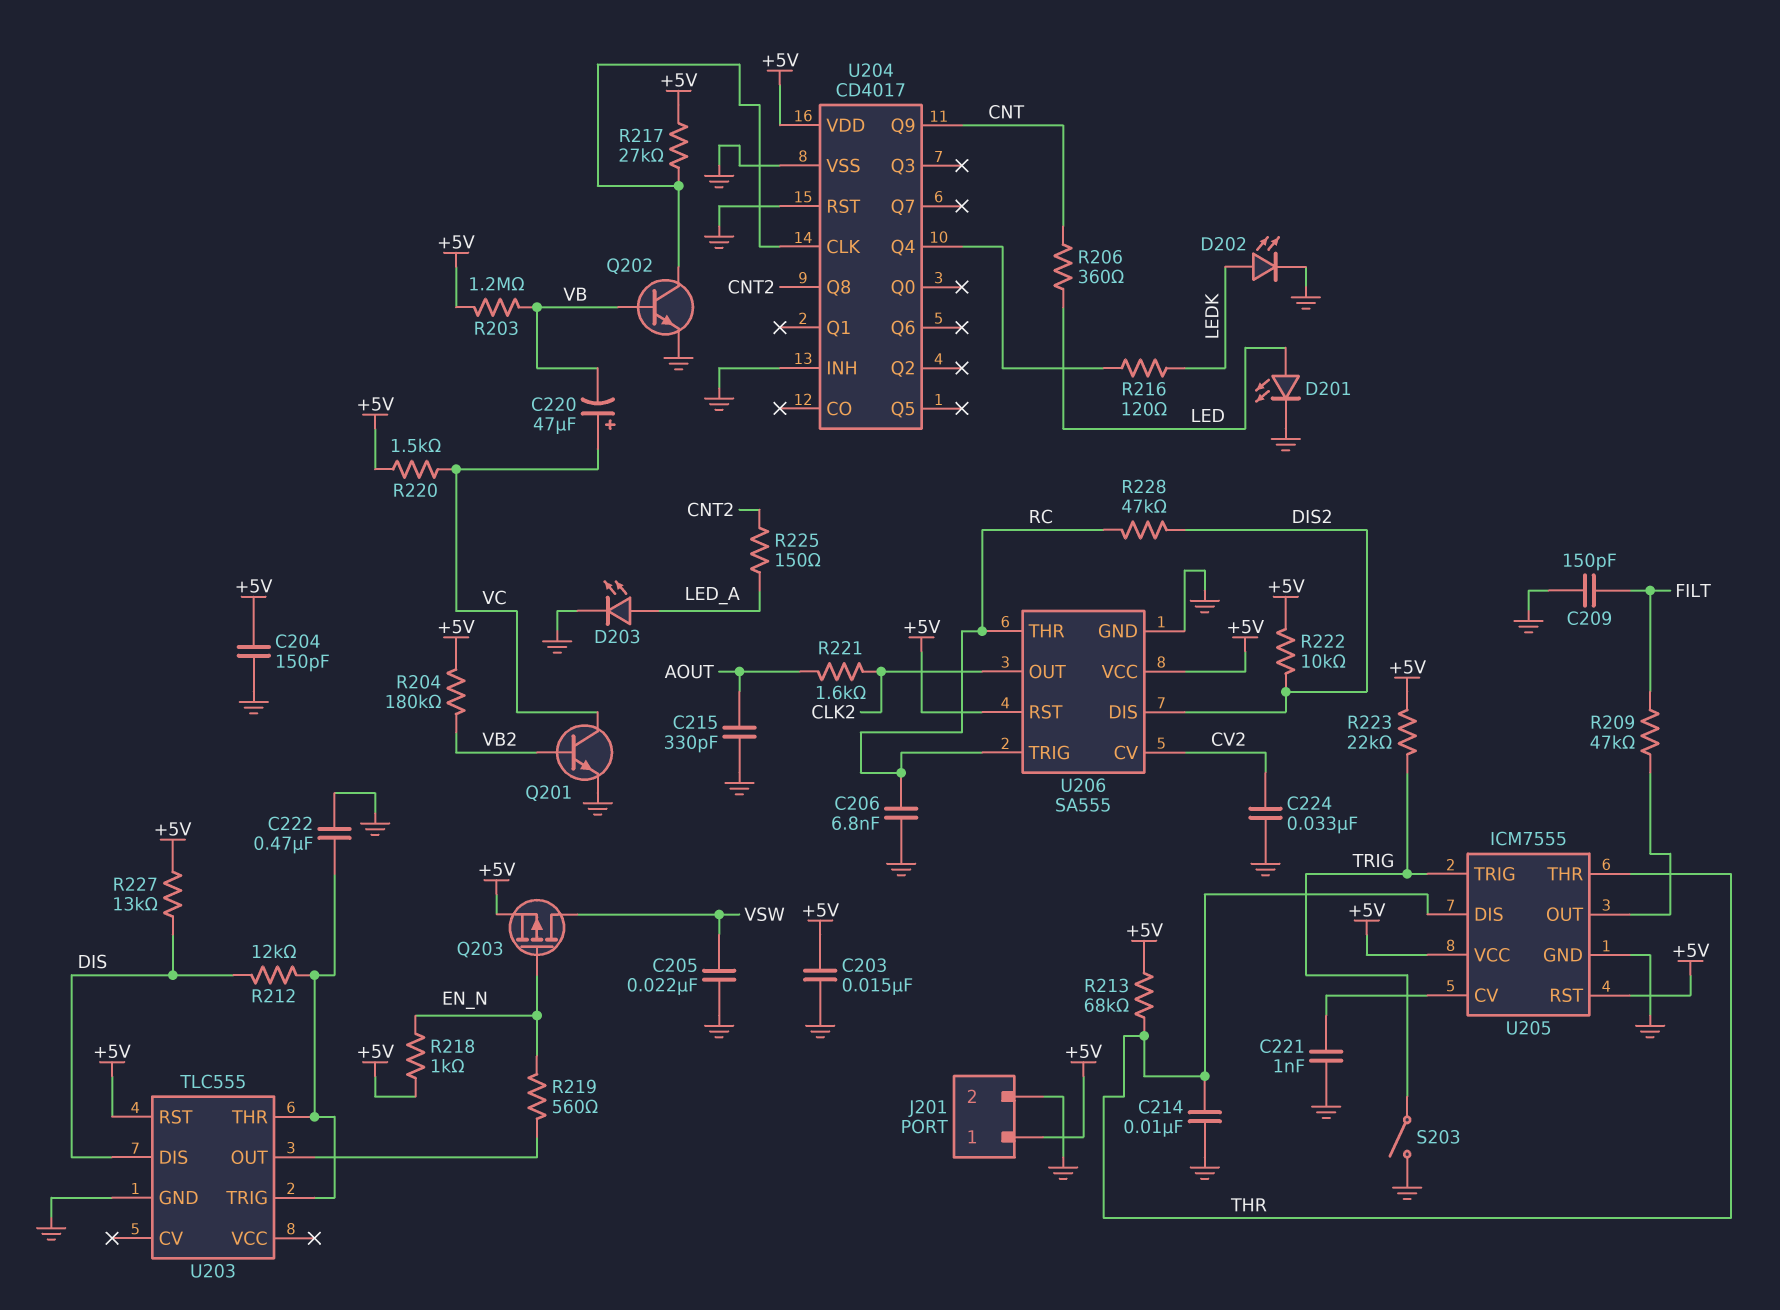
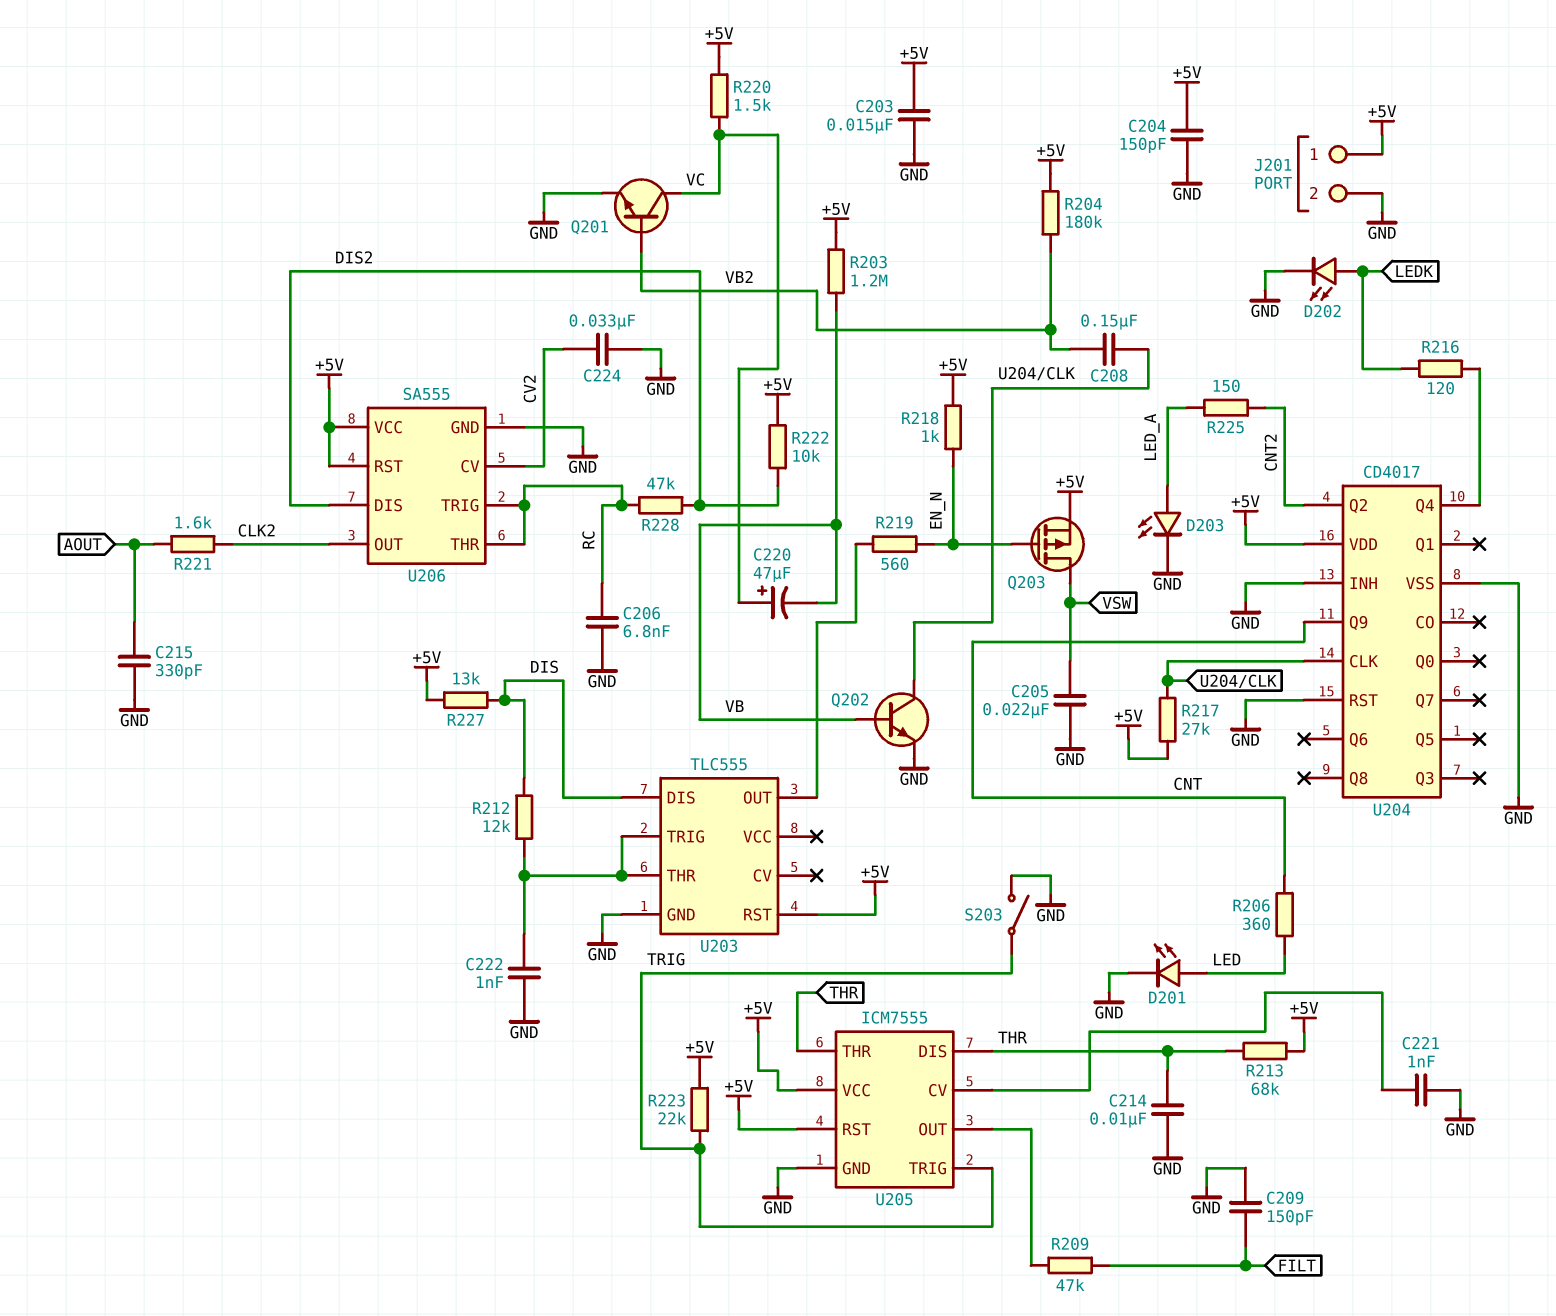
C208: none -> 150nF (U204/CLK, VB2)
C222: 470nF (GND, U203/THR) -> 1nF (GND, U203/THR)
U204 pin Q2: none -> CNT2
U204 pin Q8: CNT2 -> none

